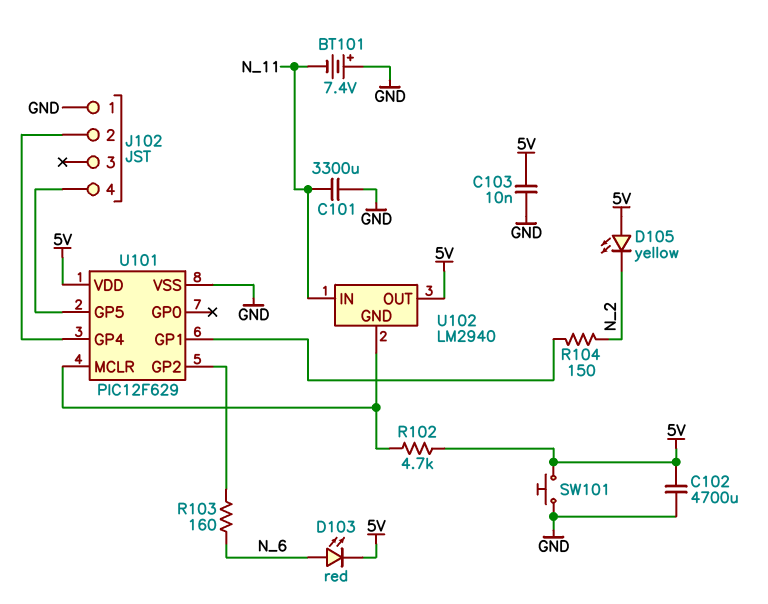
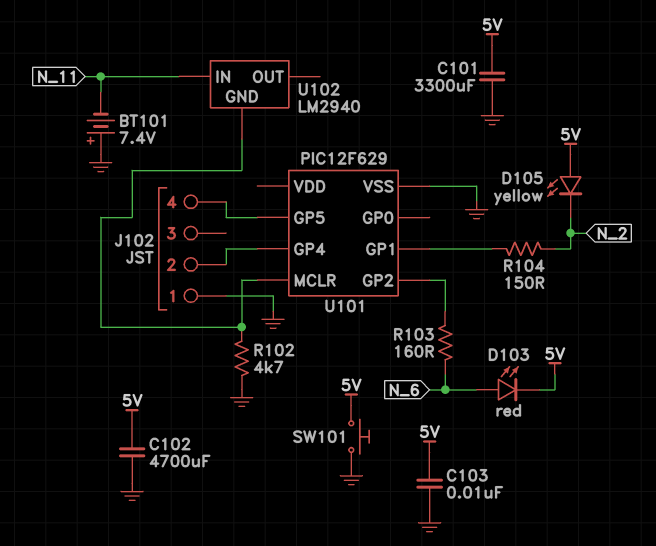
C101: 3300uF (GND, N_11) -> 3300uF (5V, GND)
R102: 4.7k (5V, U101/MCLR) -> 4.7k (GND, U101/MCLR)
U101 pin VDD: 5V -> none
U102 pin OUT: 5V -> none

